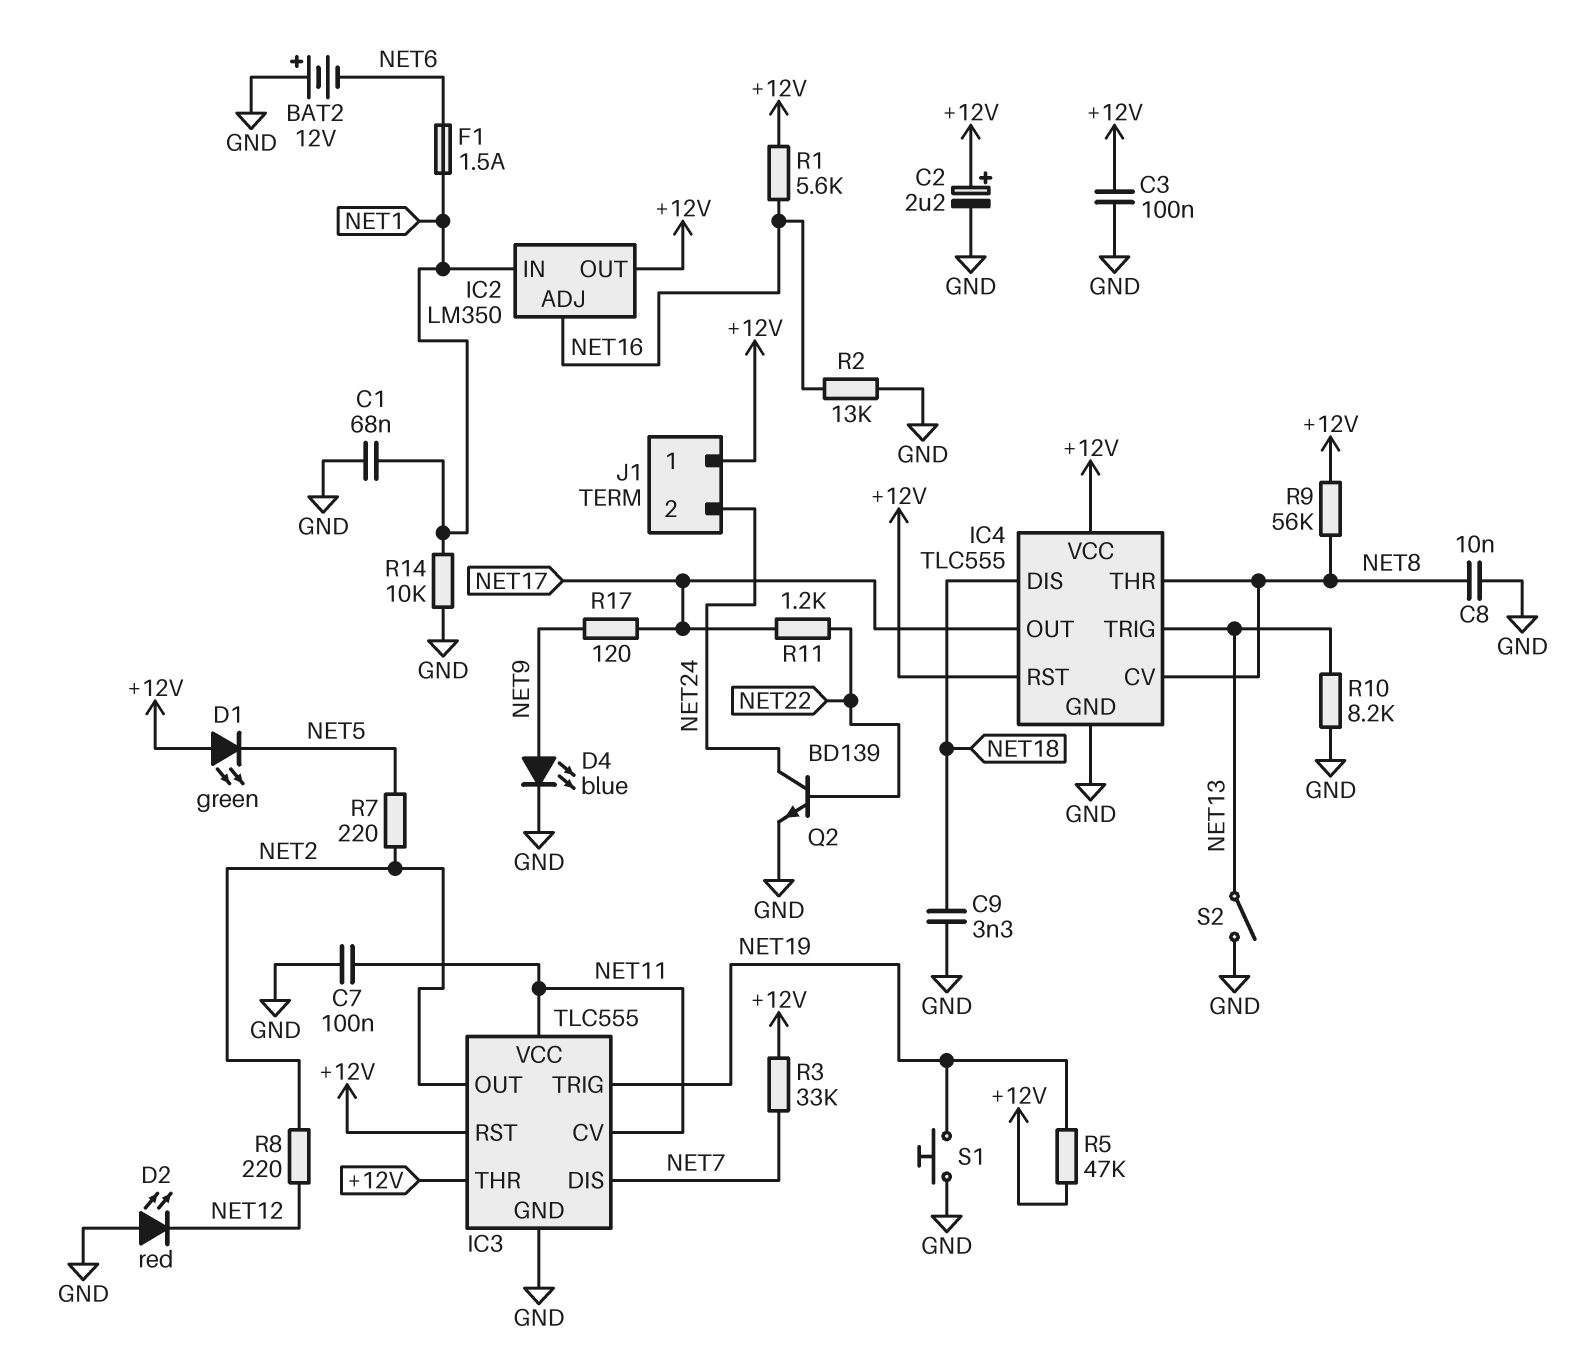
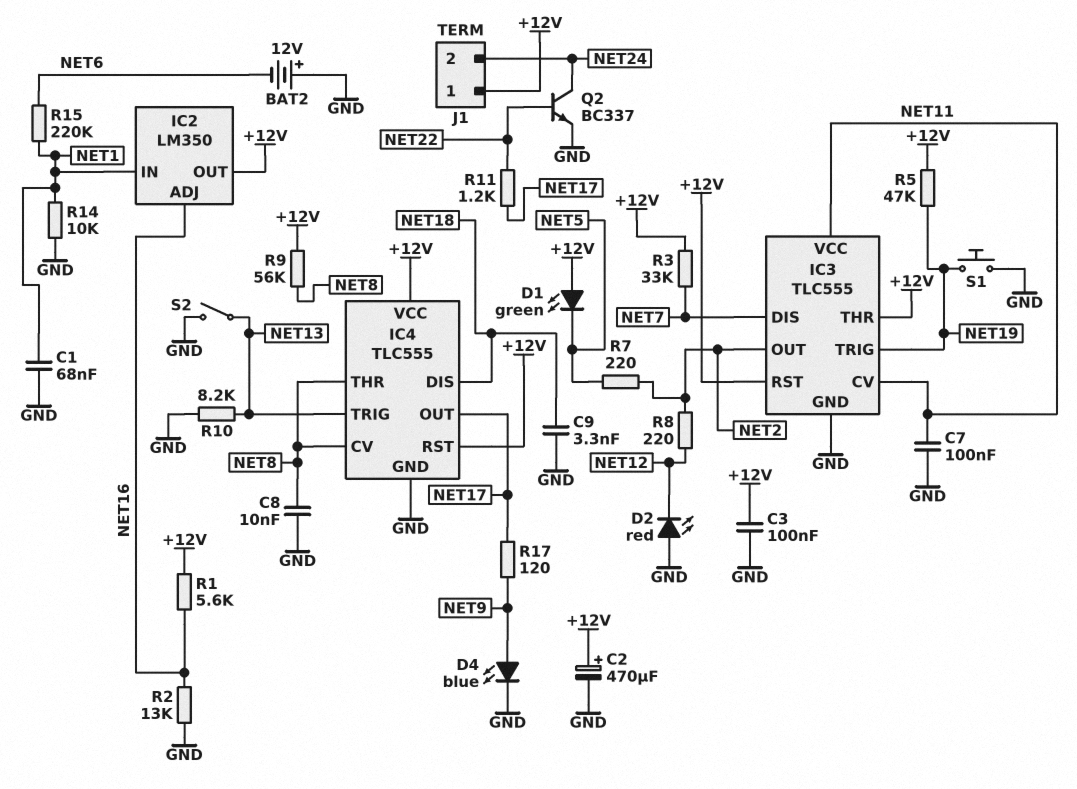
C2: 2.2uF (plus +12V, minus GND) -> 470uF (plus +12V, minus GND)
F1: 1.5A (NET1, NET6) -> none
Q2: NPN BD139 (B NET22, C NET24, E GND) -> NPN BC337 (B NET22, C NET24, E GND)
R15: none -> 220k (NET1, NET6)

